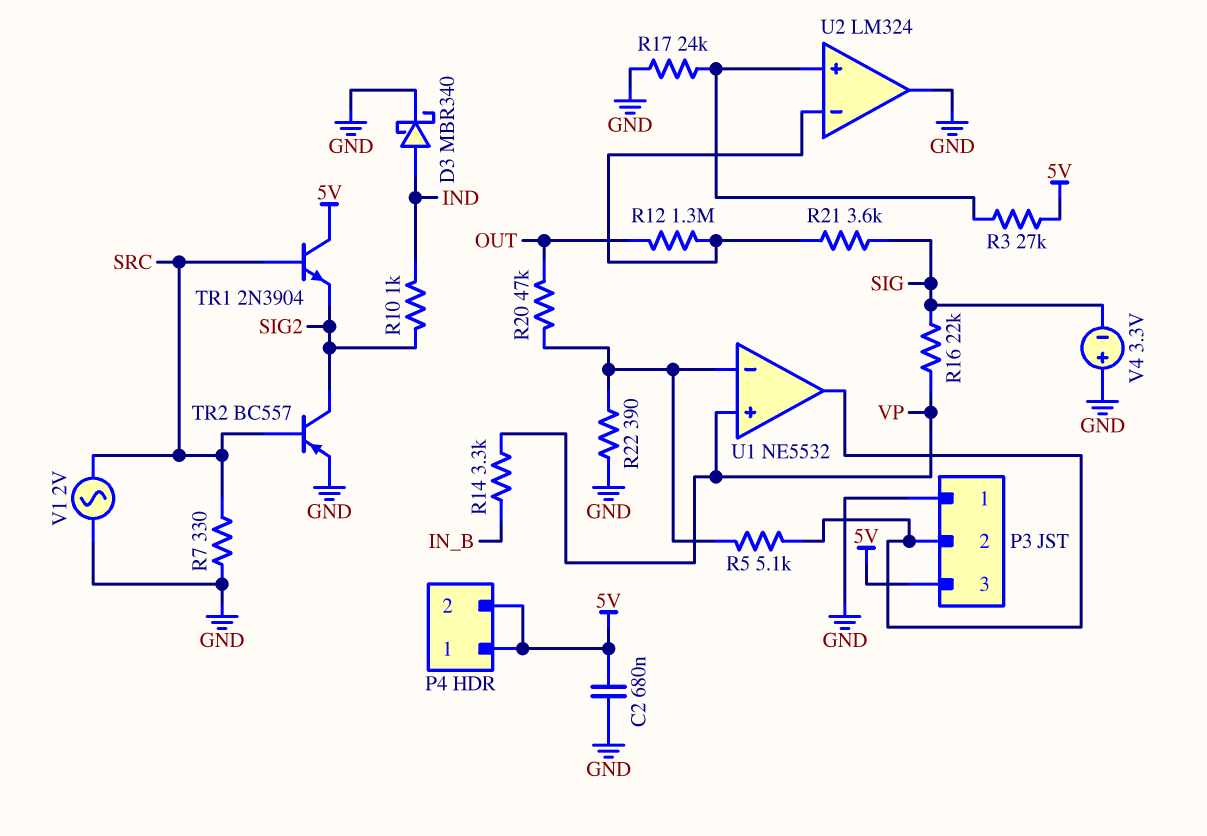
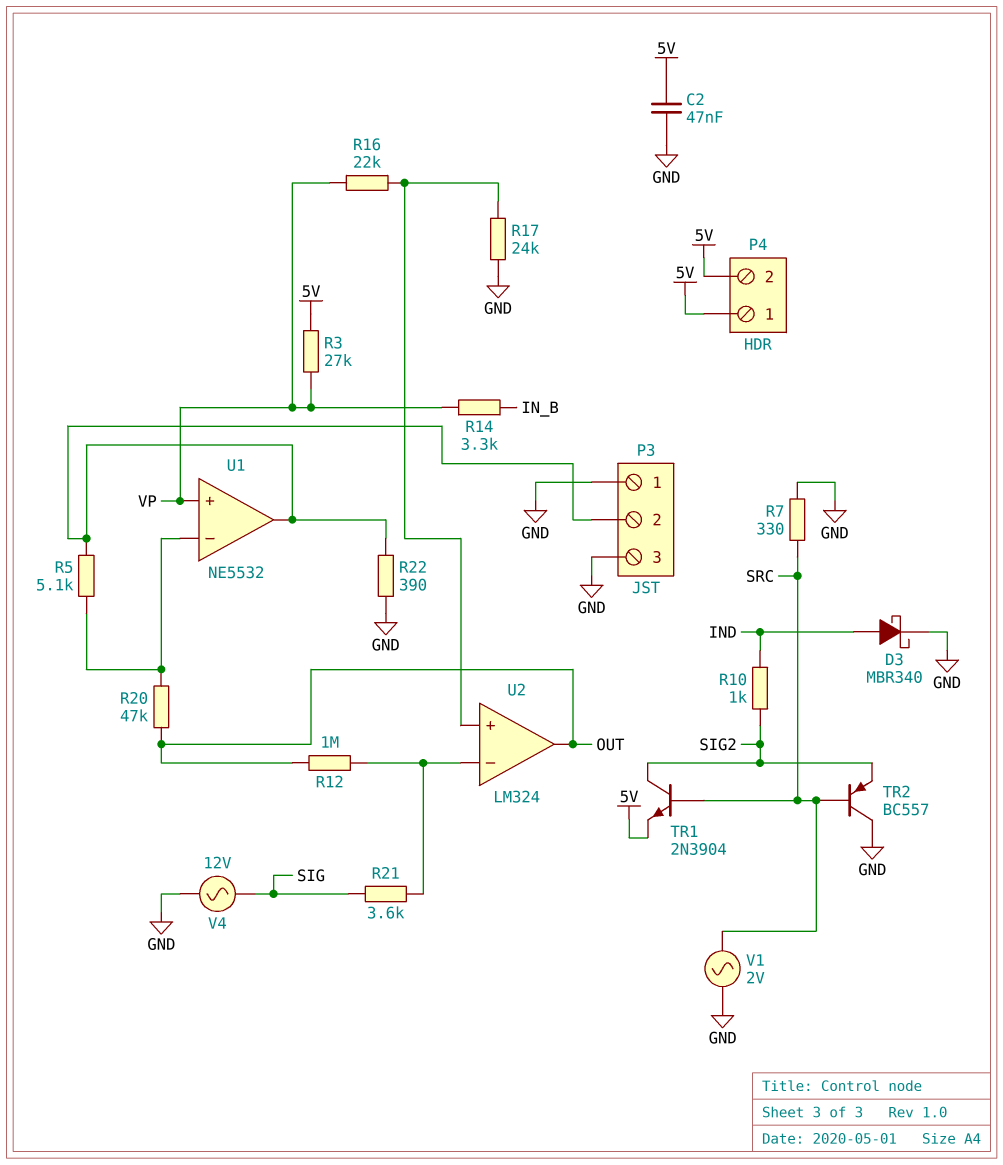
C2: 680nF (5V, GND) -> 47nF (5V, GND)
P3 pin 3: 5V -> GND
R3: 27k (5V, U2/in+) -> 27k (5V, VP)
R12: 1.3M (OUT, U2/in-) -> 1M (OUT, U2/in-)
R16: 22k (SIG, VP) -> 22k (U2/in+, VP)
R22: 390 (GND, U1/in-) -> 390 (GND, P3/2)
TR1: NPN 2N3904 (B SRC, C 5V, E SIG2) -> NPN 2N3904 (B SRC, C SIG2, E 5V)
TR2: PNP BC557 (B SRC, C SIG2, E GND) -> PNP BC557 (B SRC, C GND, E SIG2)
U2 pin out: GND -> OUT
V4: 3.3V (plus GND, minus SIG) -> AC 12V (GND, SIG)

